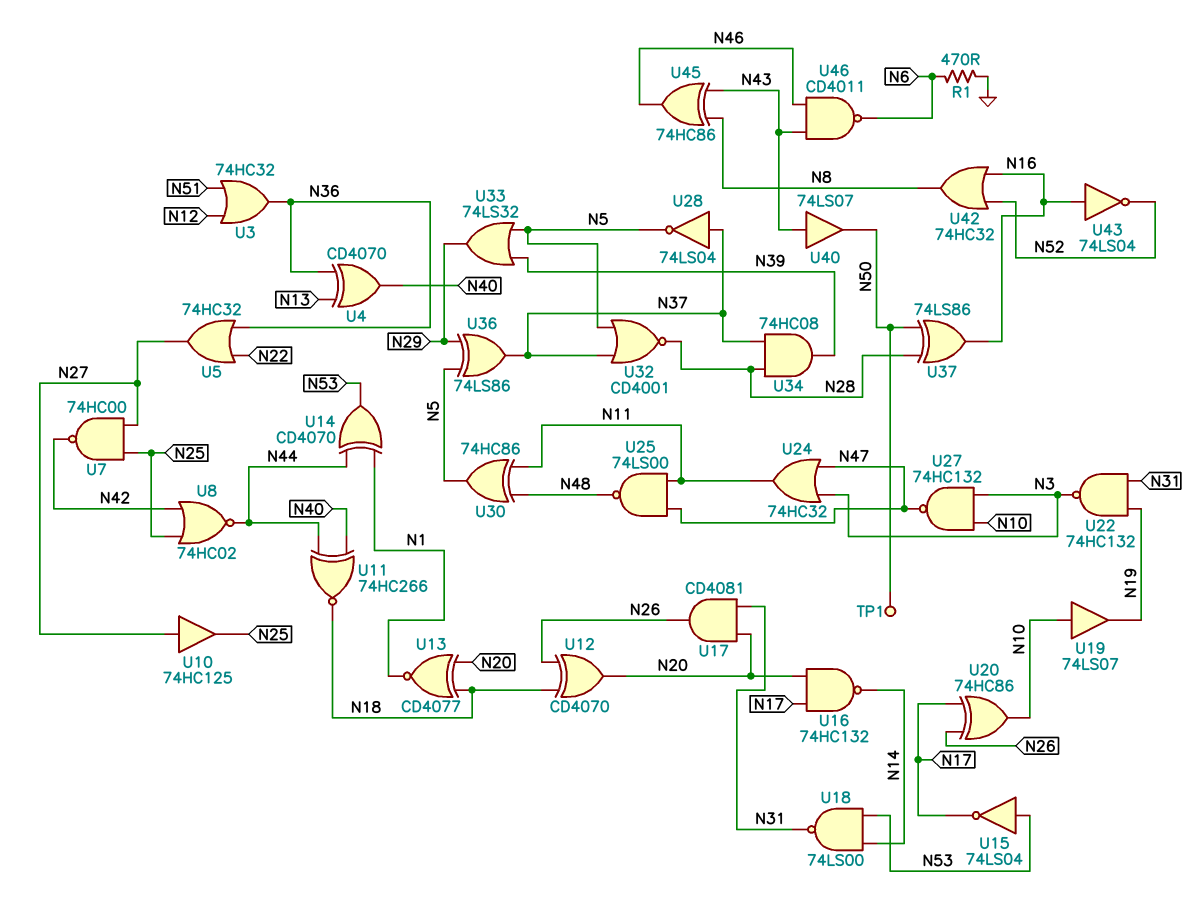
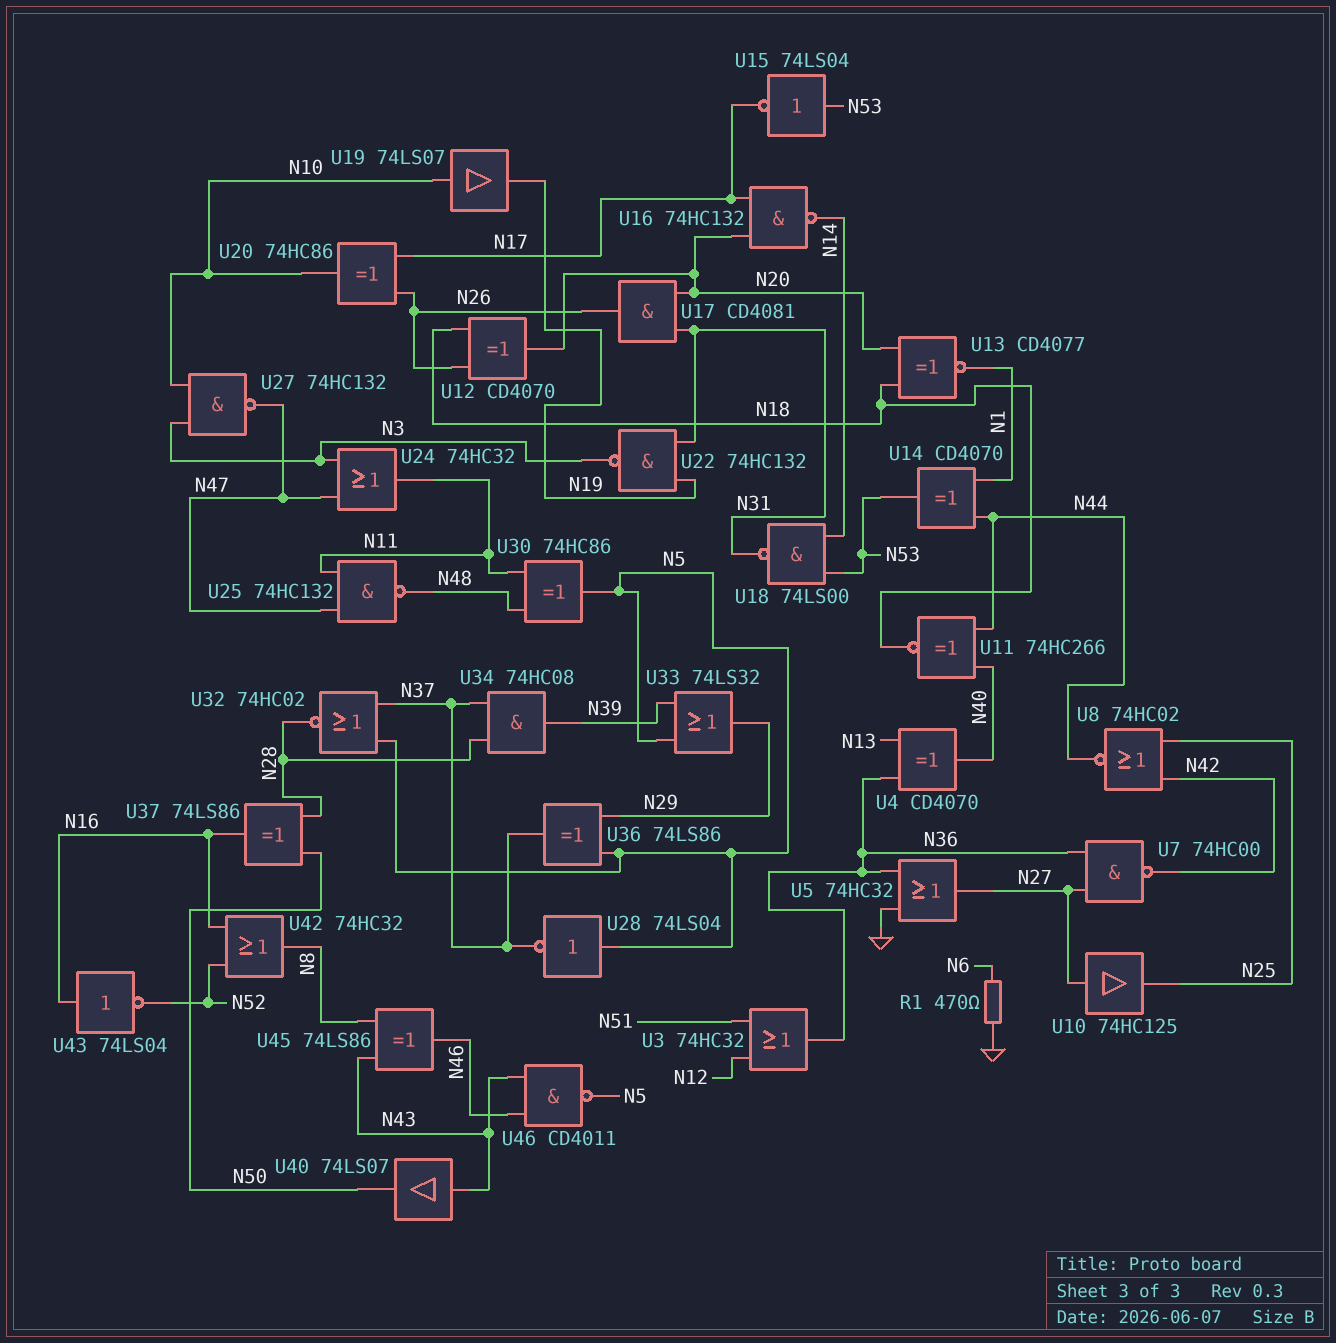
TP1: test point (N50) -> none
U5: OR 74HC32 (in N22, in N36, out N27) -> OR 74HC32 (in GND, in N36, out N27)
U7: NAND 74HC00 (in N25, in N27, out N42) -> NAND 74HC00 (in N27, in N36, out N42)
U25: NAND 74LS00 (in N11, in N47, out N48) -> NAND 74HC132 (in N11, in N47, out N48)
U28: NOT 74LS04 (in N37, out N5) -> NOT 74LS04 (in N5, out N37)
U32: NOR CD4001 (in N5, in N37, out N28) -> NOR 74HC02 (in N5, in N37, out N28)
U45: XOR 74HC86 (in N8, in N43, out N46) -> XOR 74LS86 (in N8, in N43, out N46)
U46: NAND CD4011 (in N43, in N46, out N6) -> NAND CD4011 (in N43, in N46, out N5)

